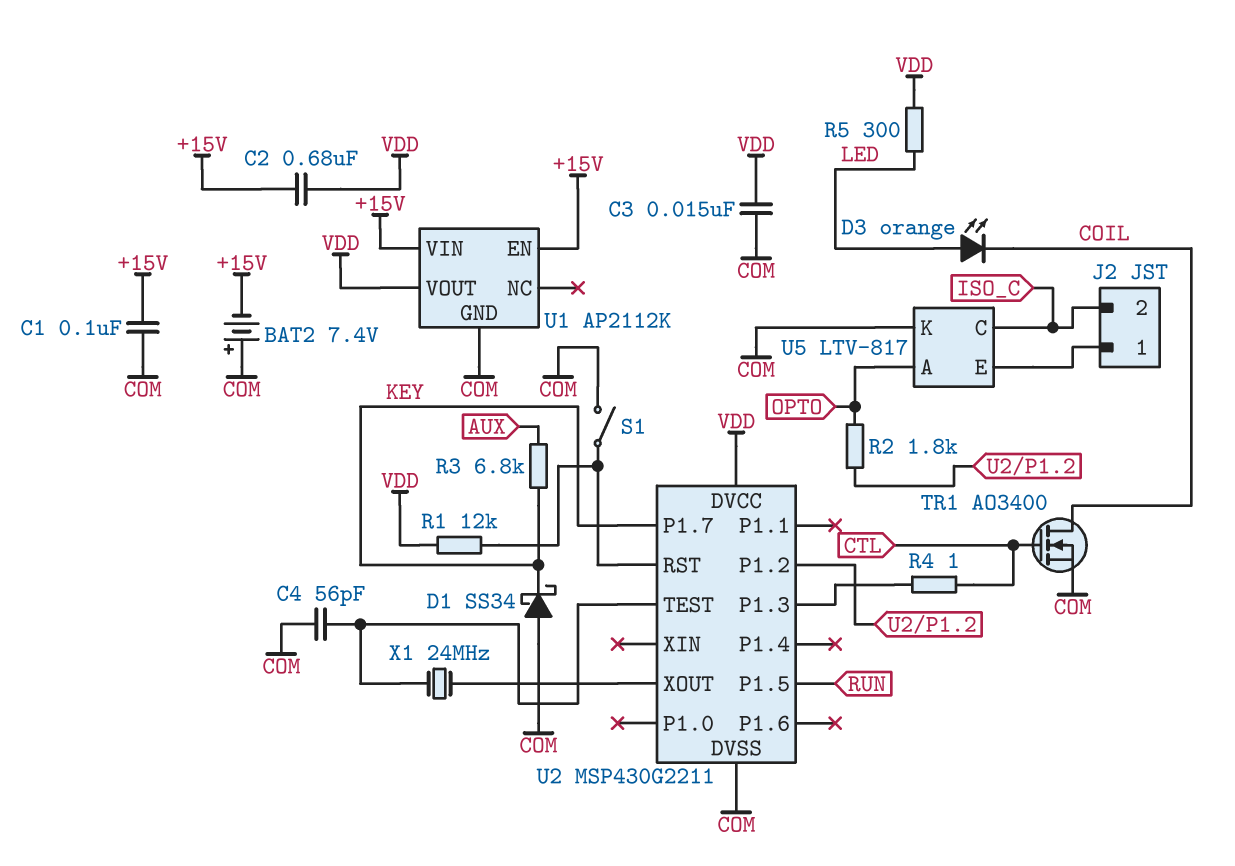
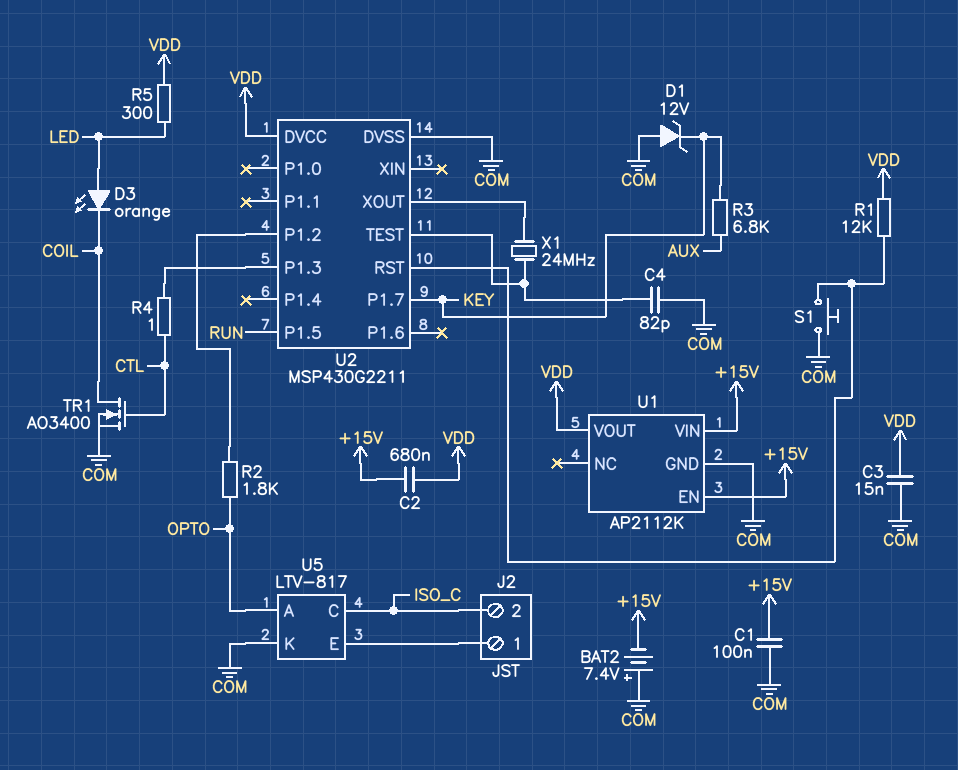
C4: 56pF (COM, U2/TEST) -> 82pF (COM, U2/TEST)
D1: schottky SS34 (A COM, K KEY) -> zener 12V (A COM, K KEY)
S1: switch (COM, U2/RST) -> button (COM, U2/RST)

